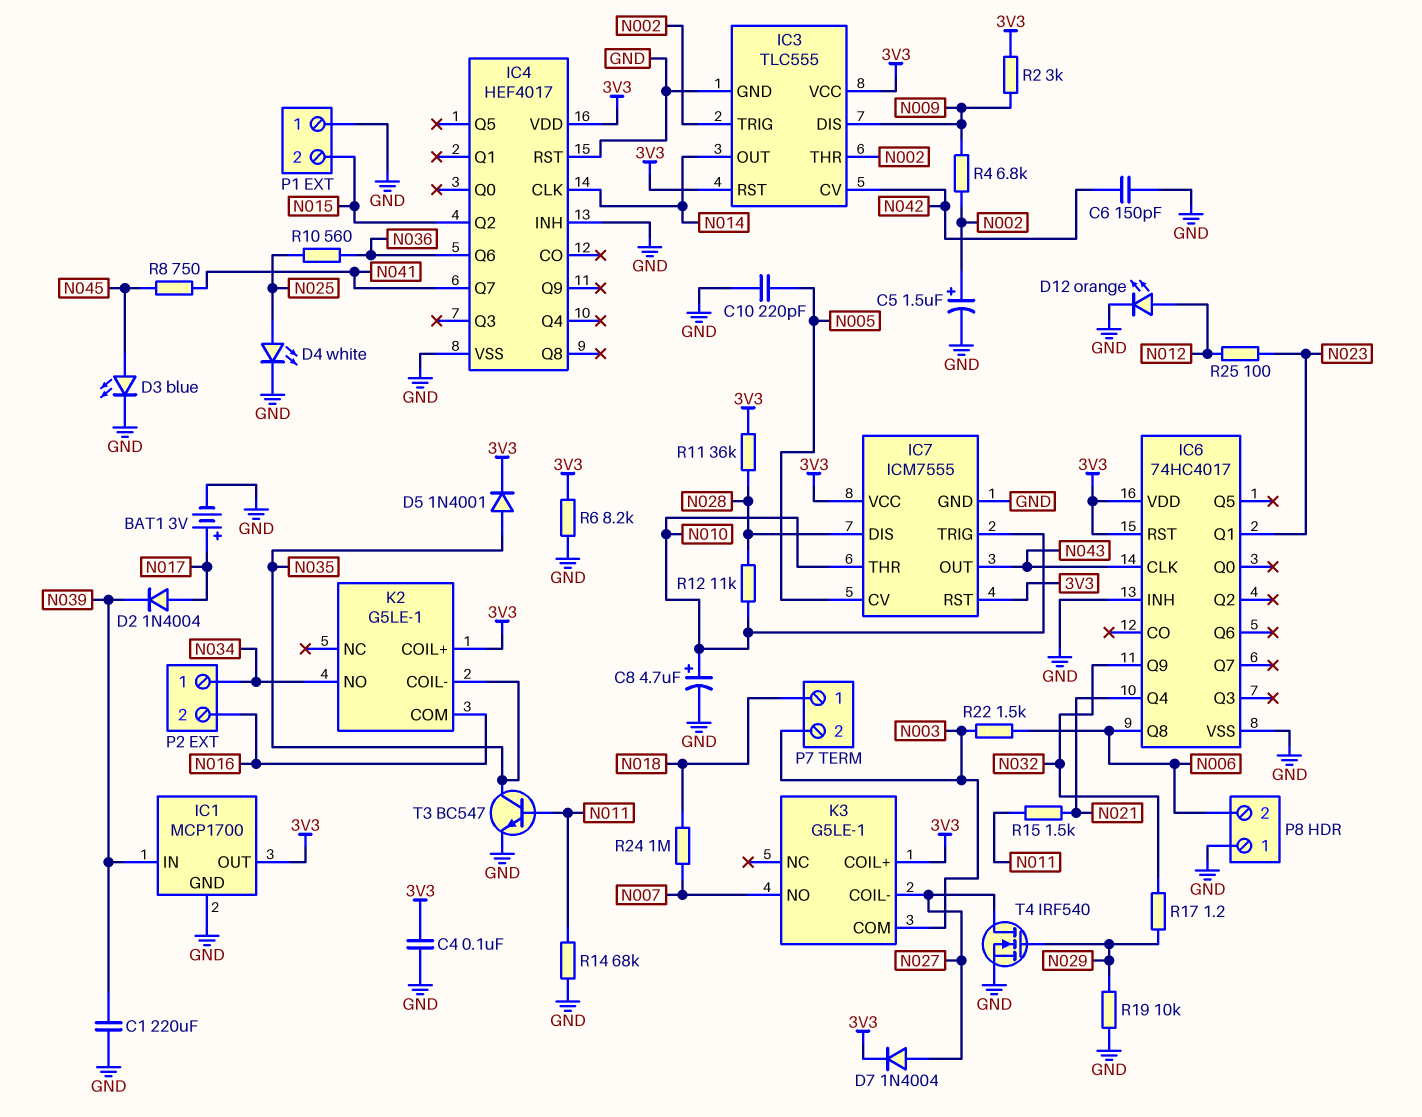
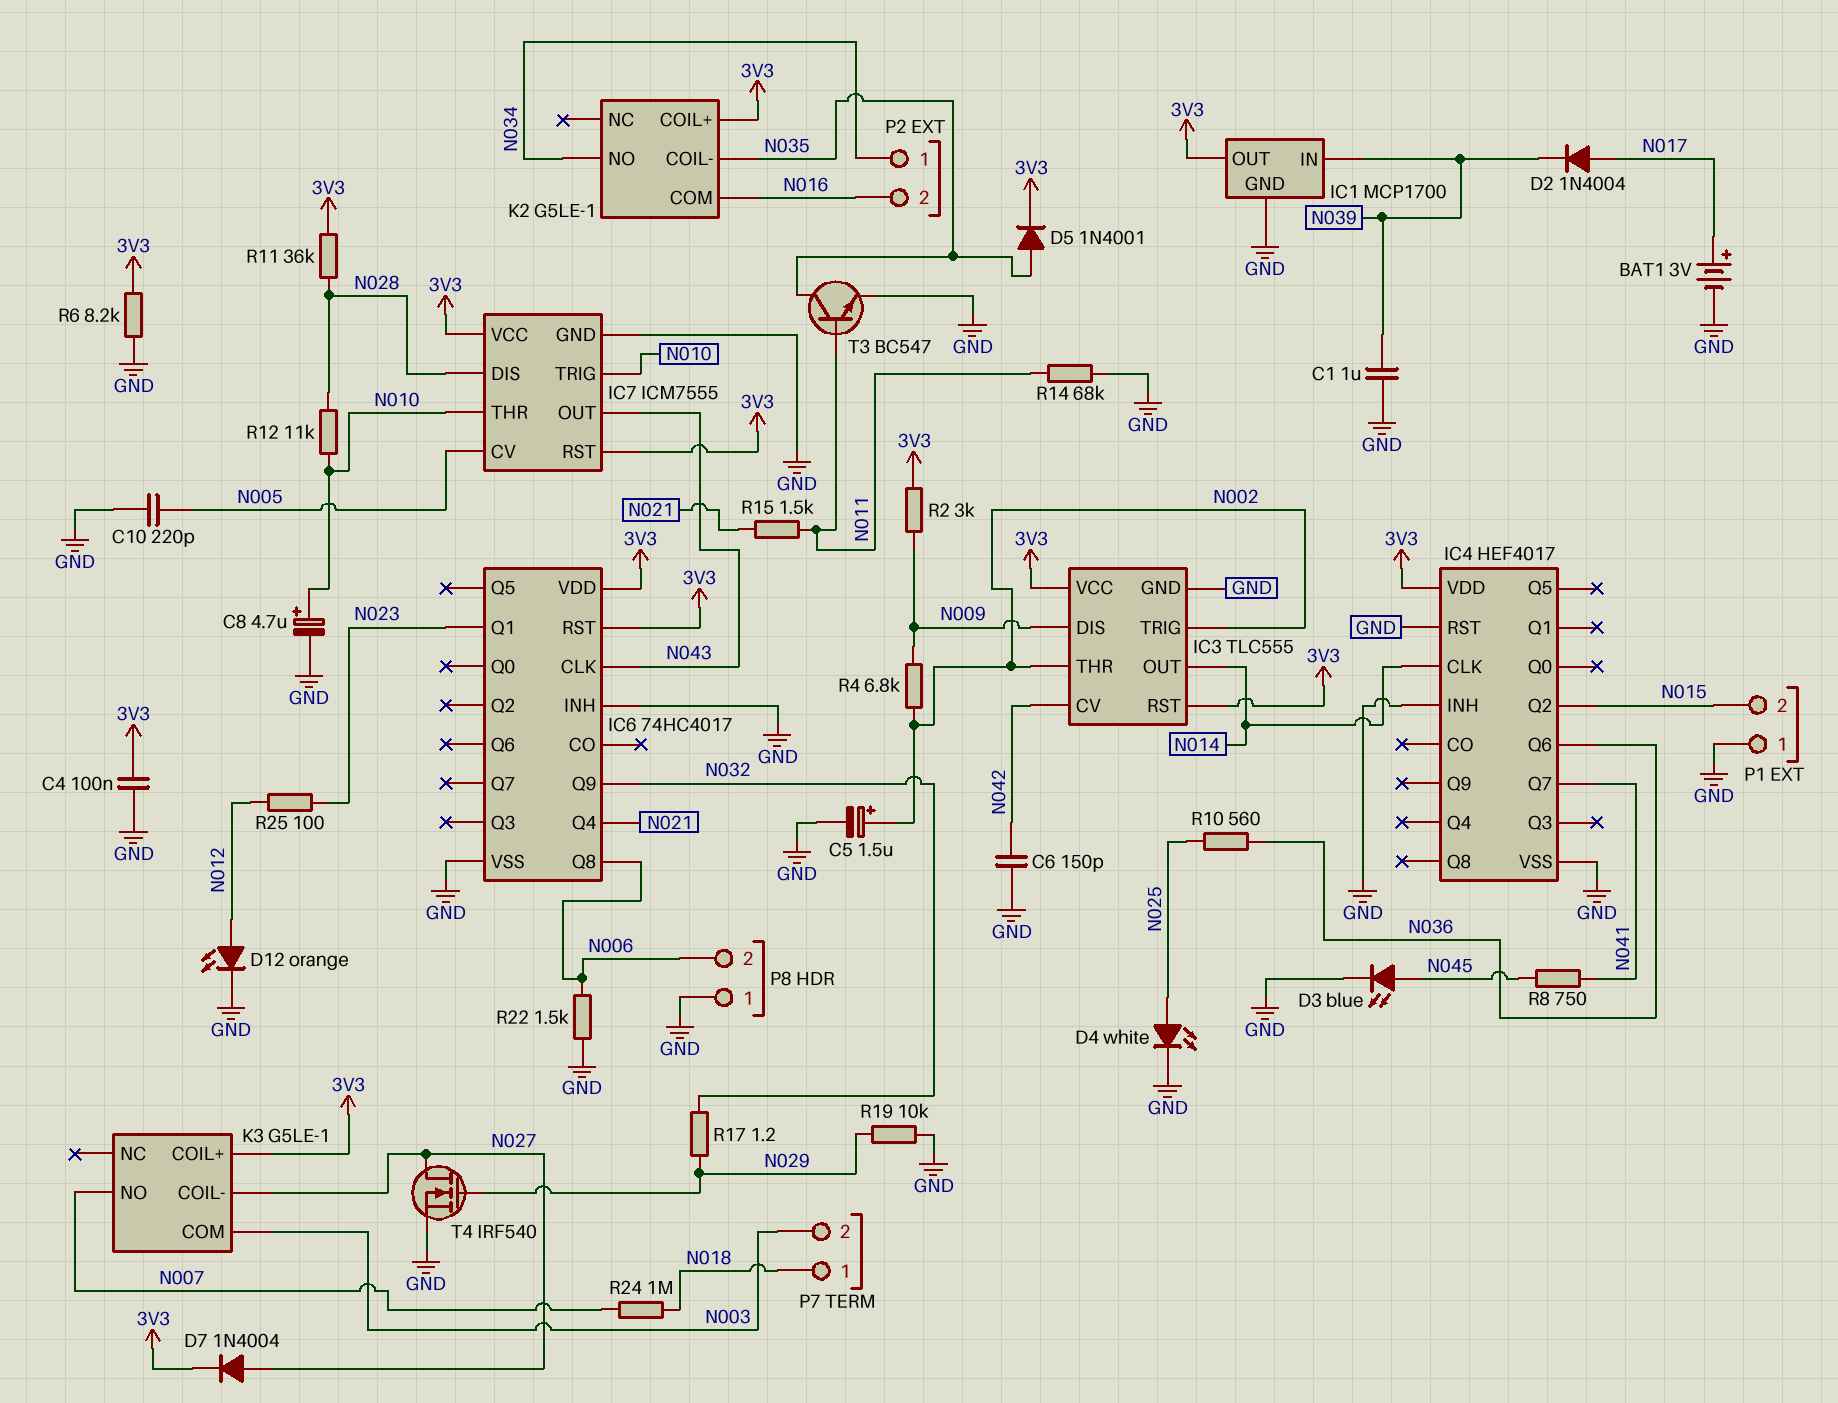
C1: 220uF (GND, N039) -> 1uF (GND, N039)
R22: 1.5k (N003, N006) -> 1.5k (GND, N006)

